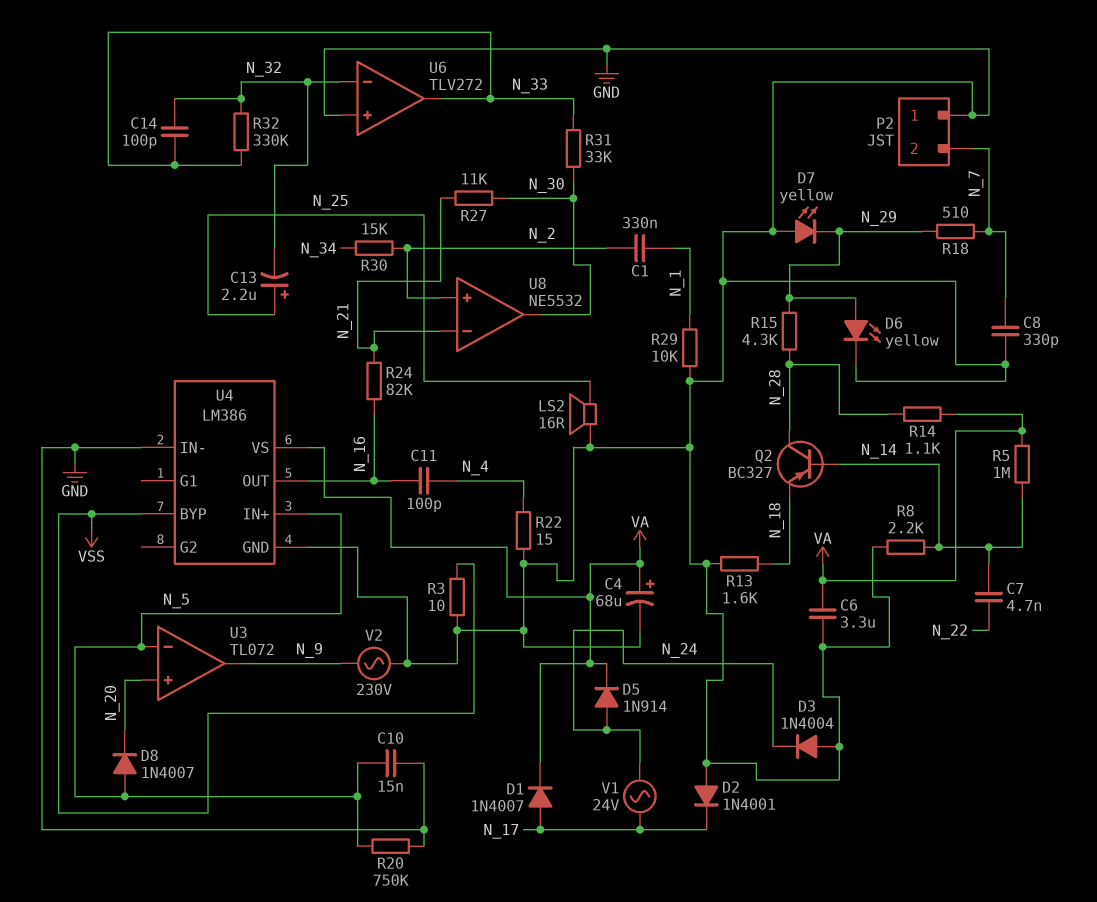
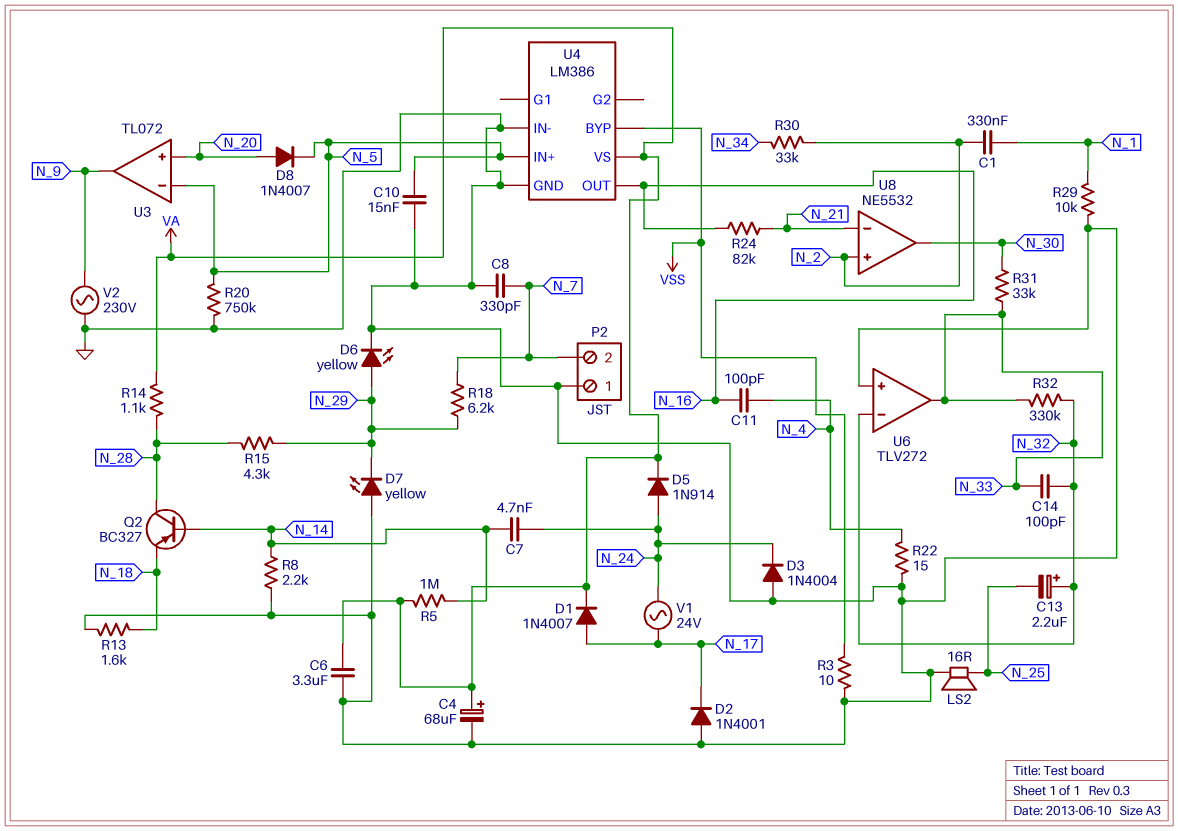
C7: 4.7nF (N_14, N_22) -> 4.7nF (N_14, N_24)
C13: 2.2uF (plus N_25, minus N_32) -> 2.2uF (plus N_32, minus N_25)
D8: diode 1N4007 (A N_5, K N_20) -> diode 1N4007 (A N_20, K N_5)
R18: 510 (N_7, N_29) -> 6.2k (N_7, N_29)
R27: 11k (N_21, N_30) -> none
R30: 15k (N_2, N_34) -> 33k (N_2, N_34)

